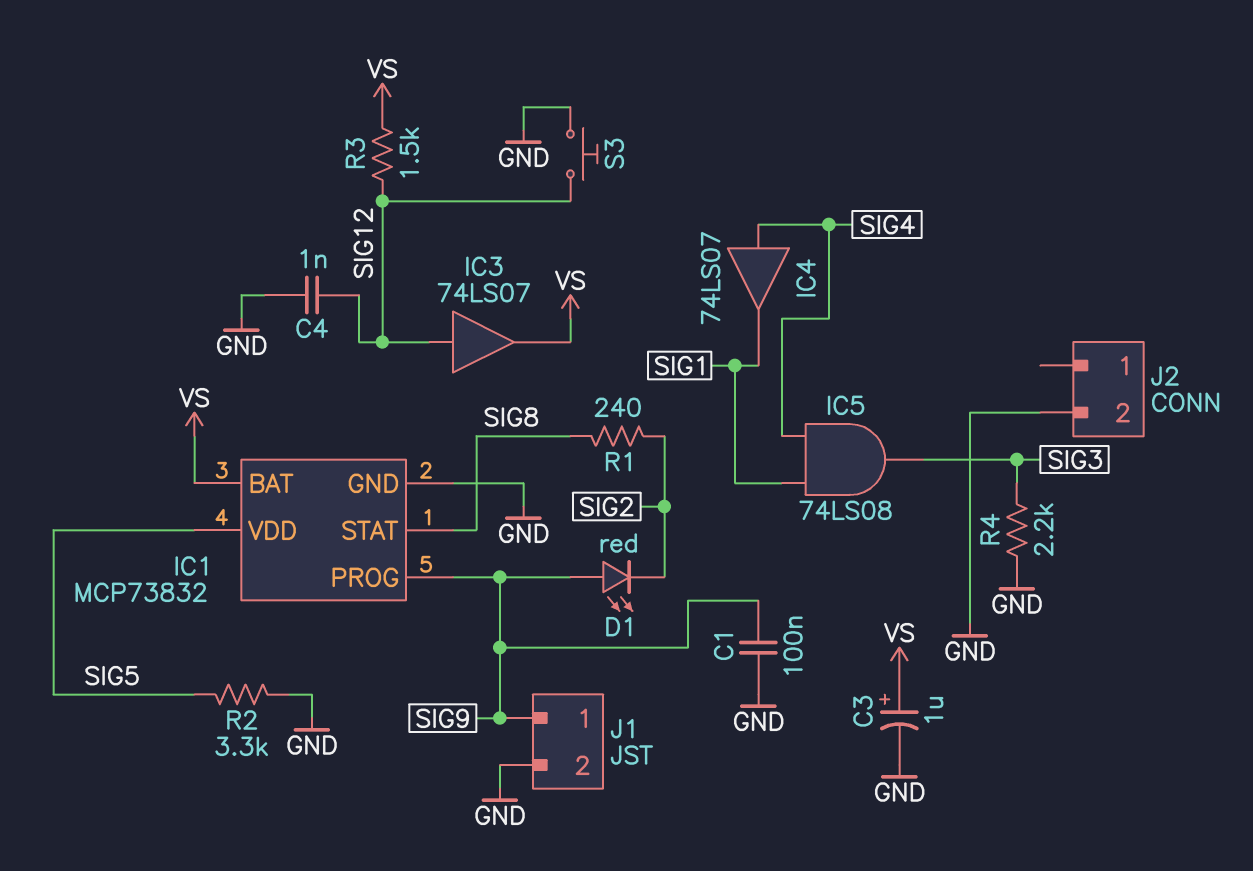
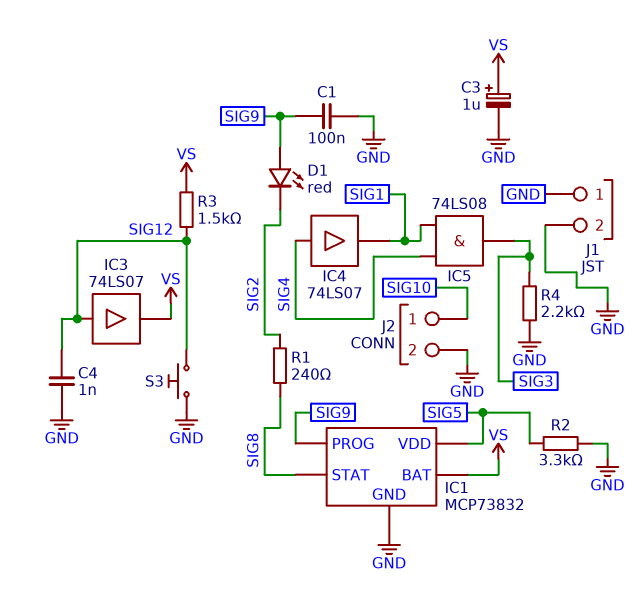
J1 pin 1: SIG9 -> GND
J2 pin 1: none -> SIG10

